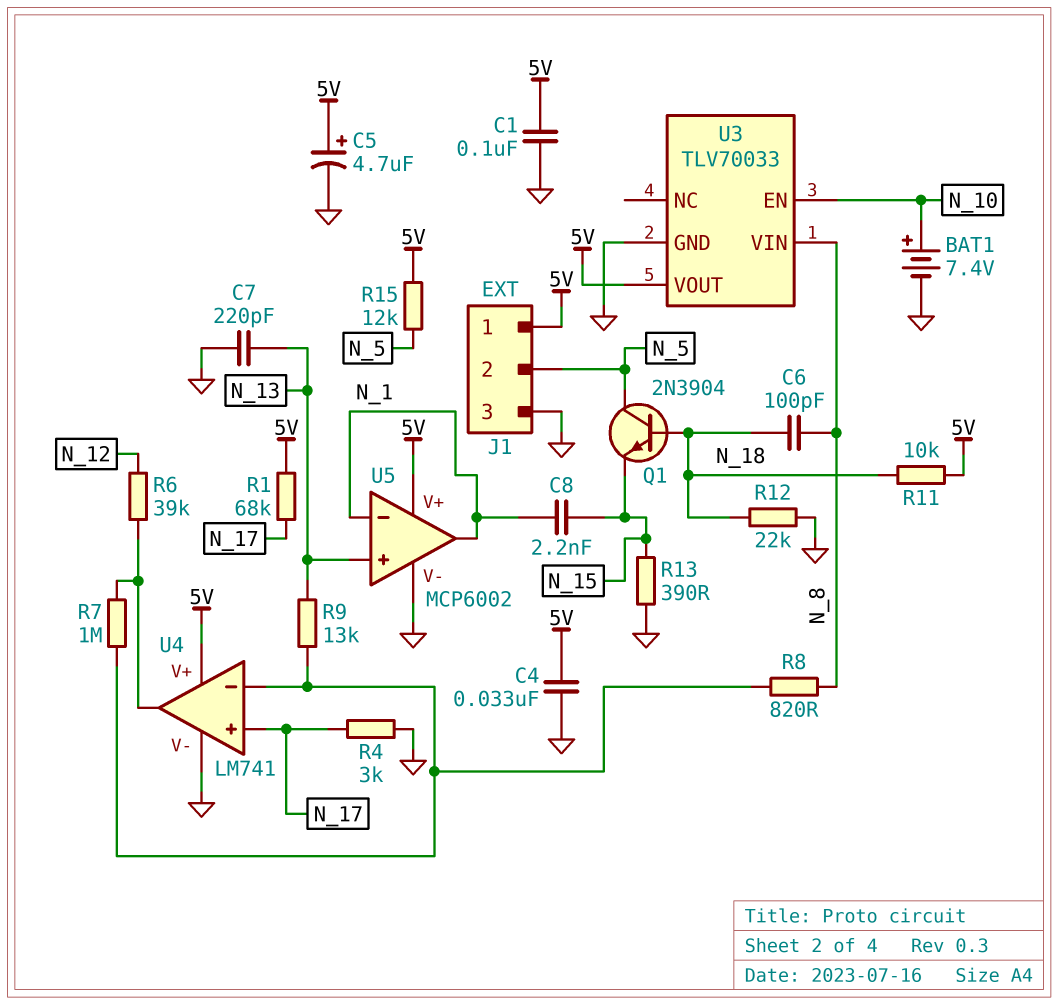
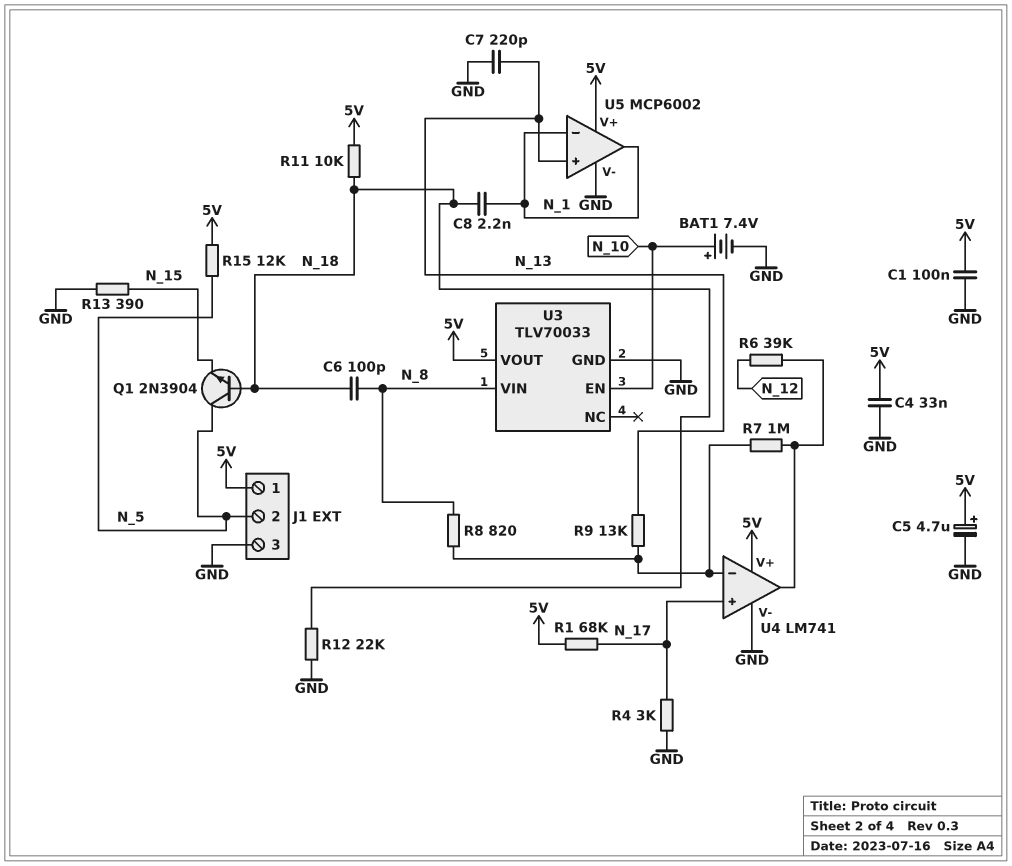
C8: 2.2nF (N_1, N_15) -> 2.2nF (N_1, N_18)

